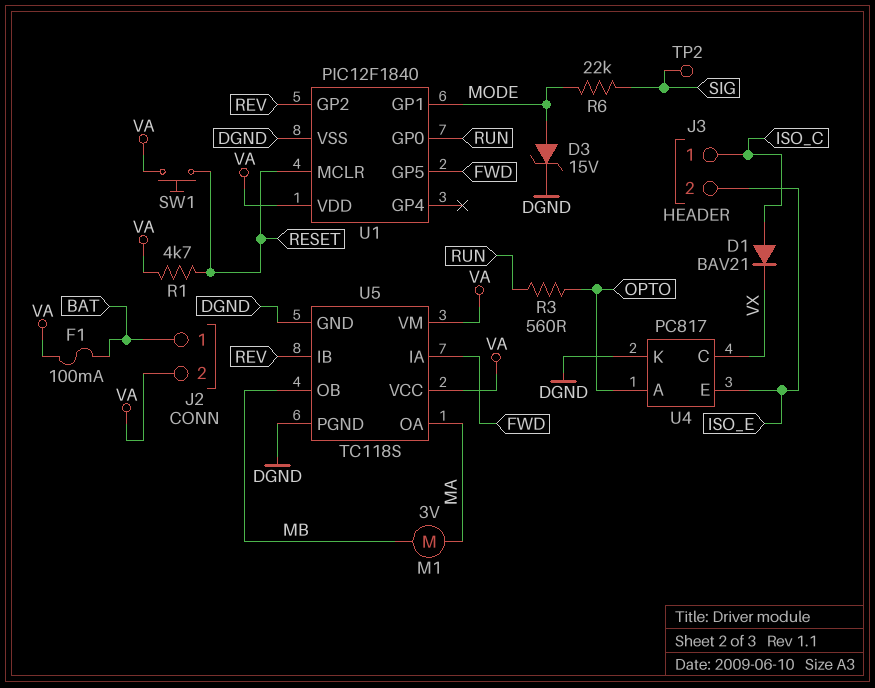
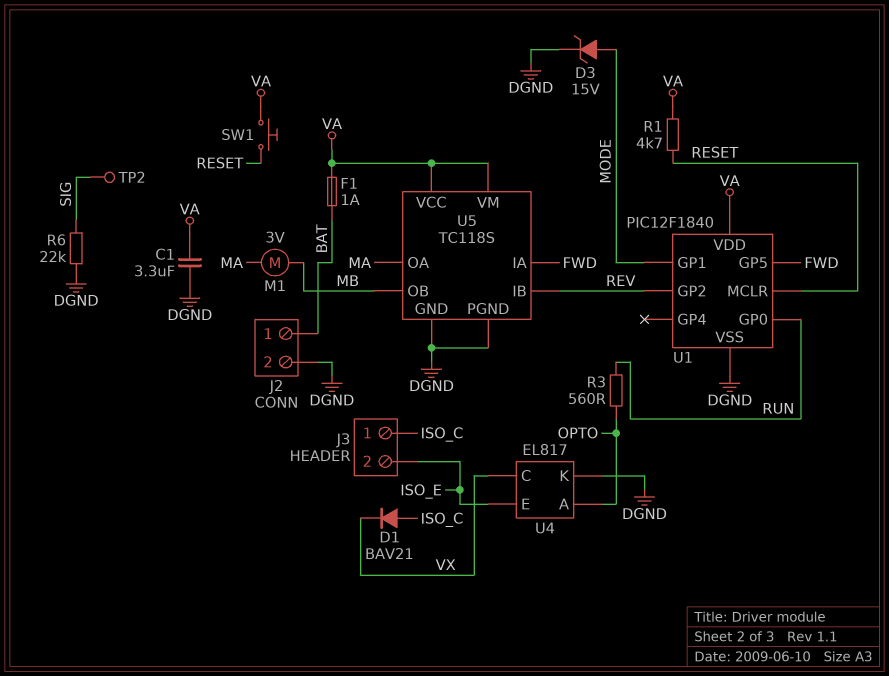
C1: none -> 3.3uF (DGND, VA)
F1: 100mA (BAT, VA) -> 1A (BAT, VA)
J2 pin 2: VA -> DGND
R6: 22k (MODE, SIG) -> 22k (DGND, SIG)
U4: PC817 -> EL817

